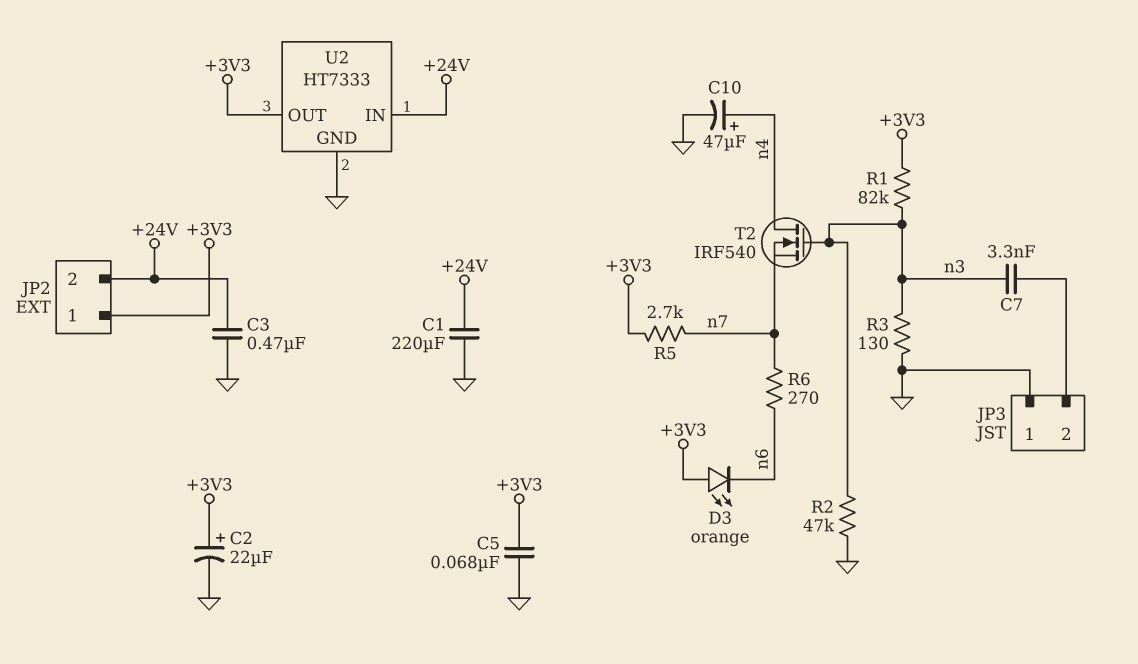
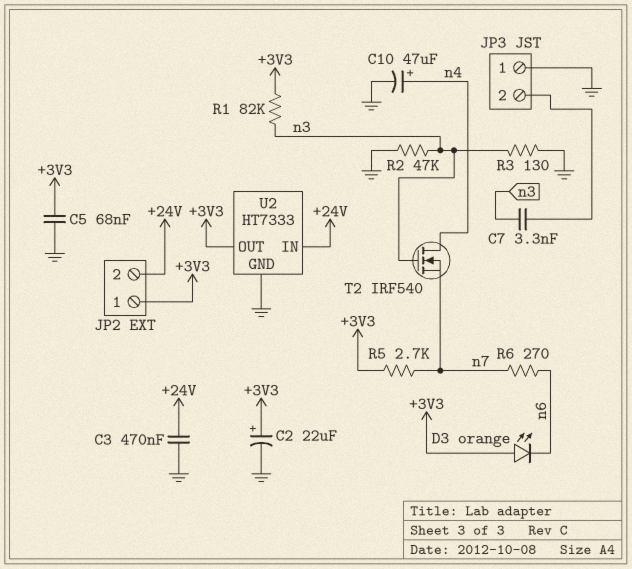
C1: 220uF (+24V, GND) -> none

